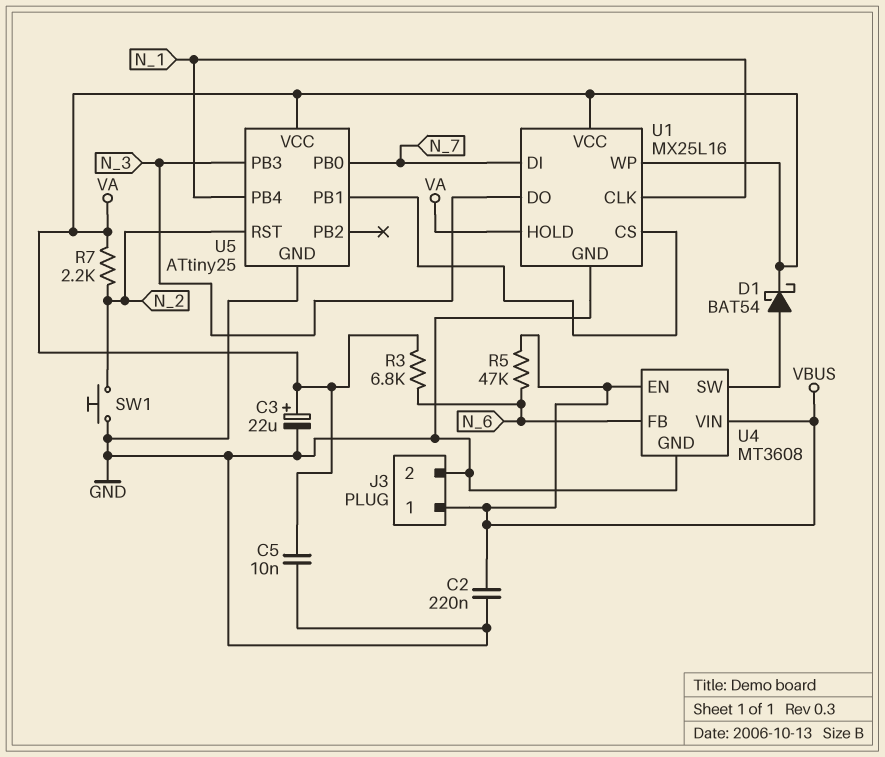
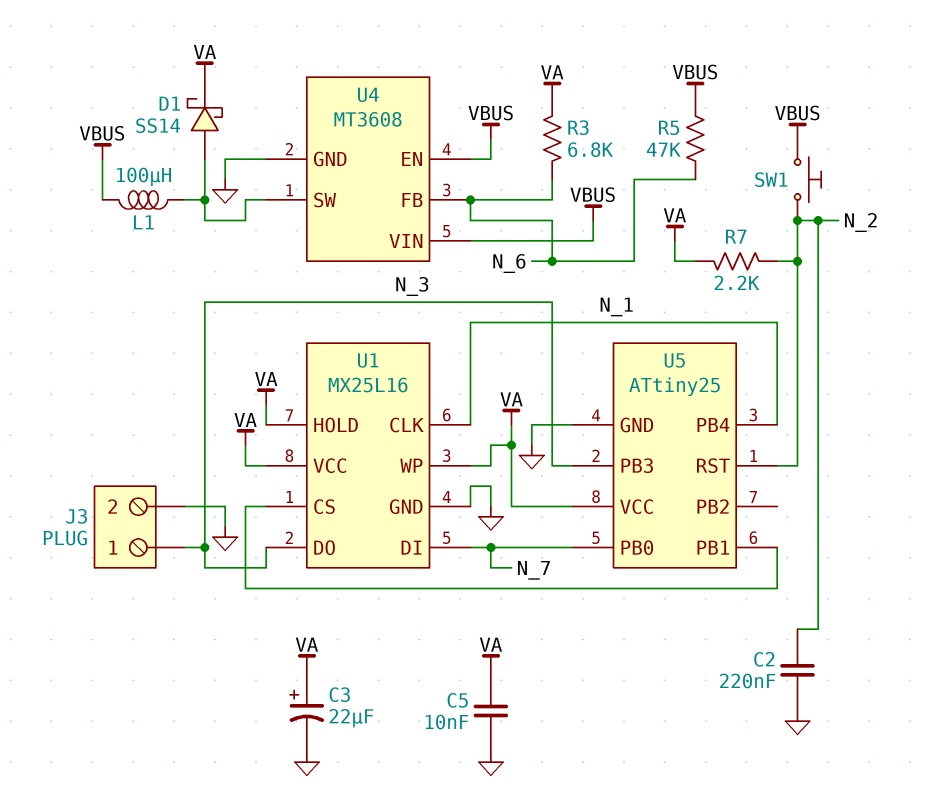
C2: 220nF (GND, VBUS) -> 220nF (GND, N_2)
D1: schottky BAT54 (A U4/SW, K VA) -> schottky SS14 (A U4/SW, K VA)
J3 pin 1: VBUS -> N_3
L1: none -> 100uH (U4/SW, VBUS)
SW1: button (GND, N_2) -> button (N_2, VBUS)

